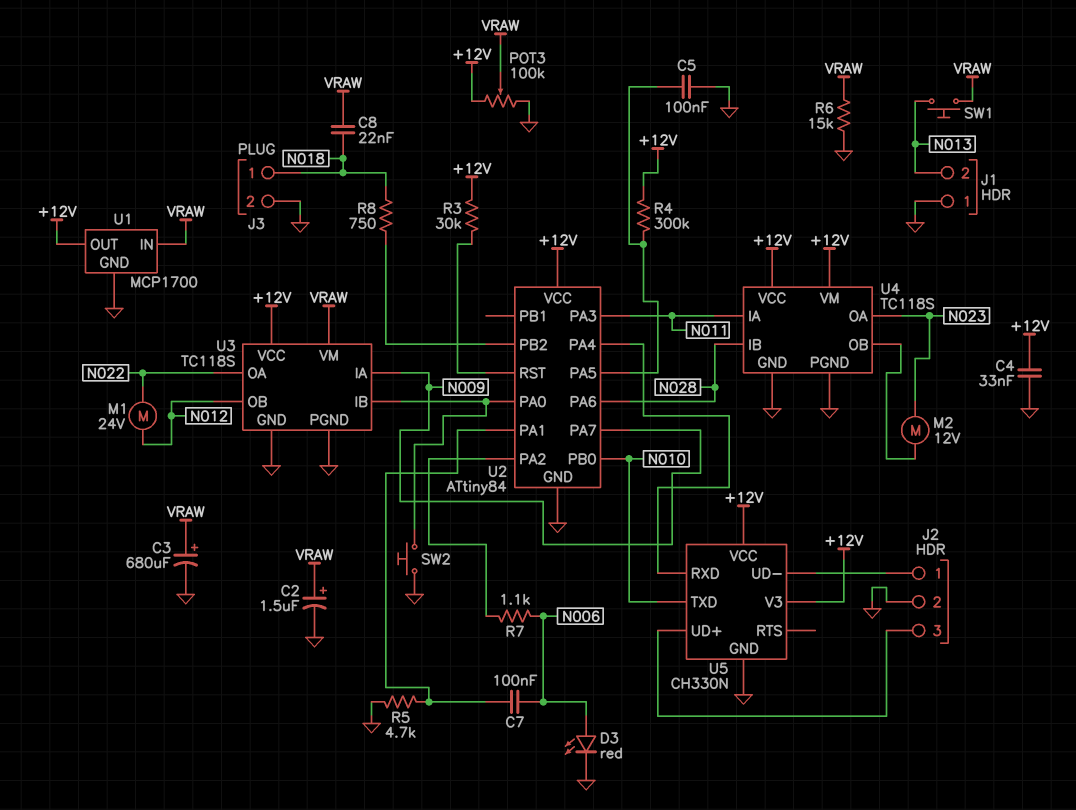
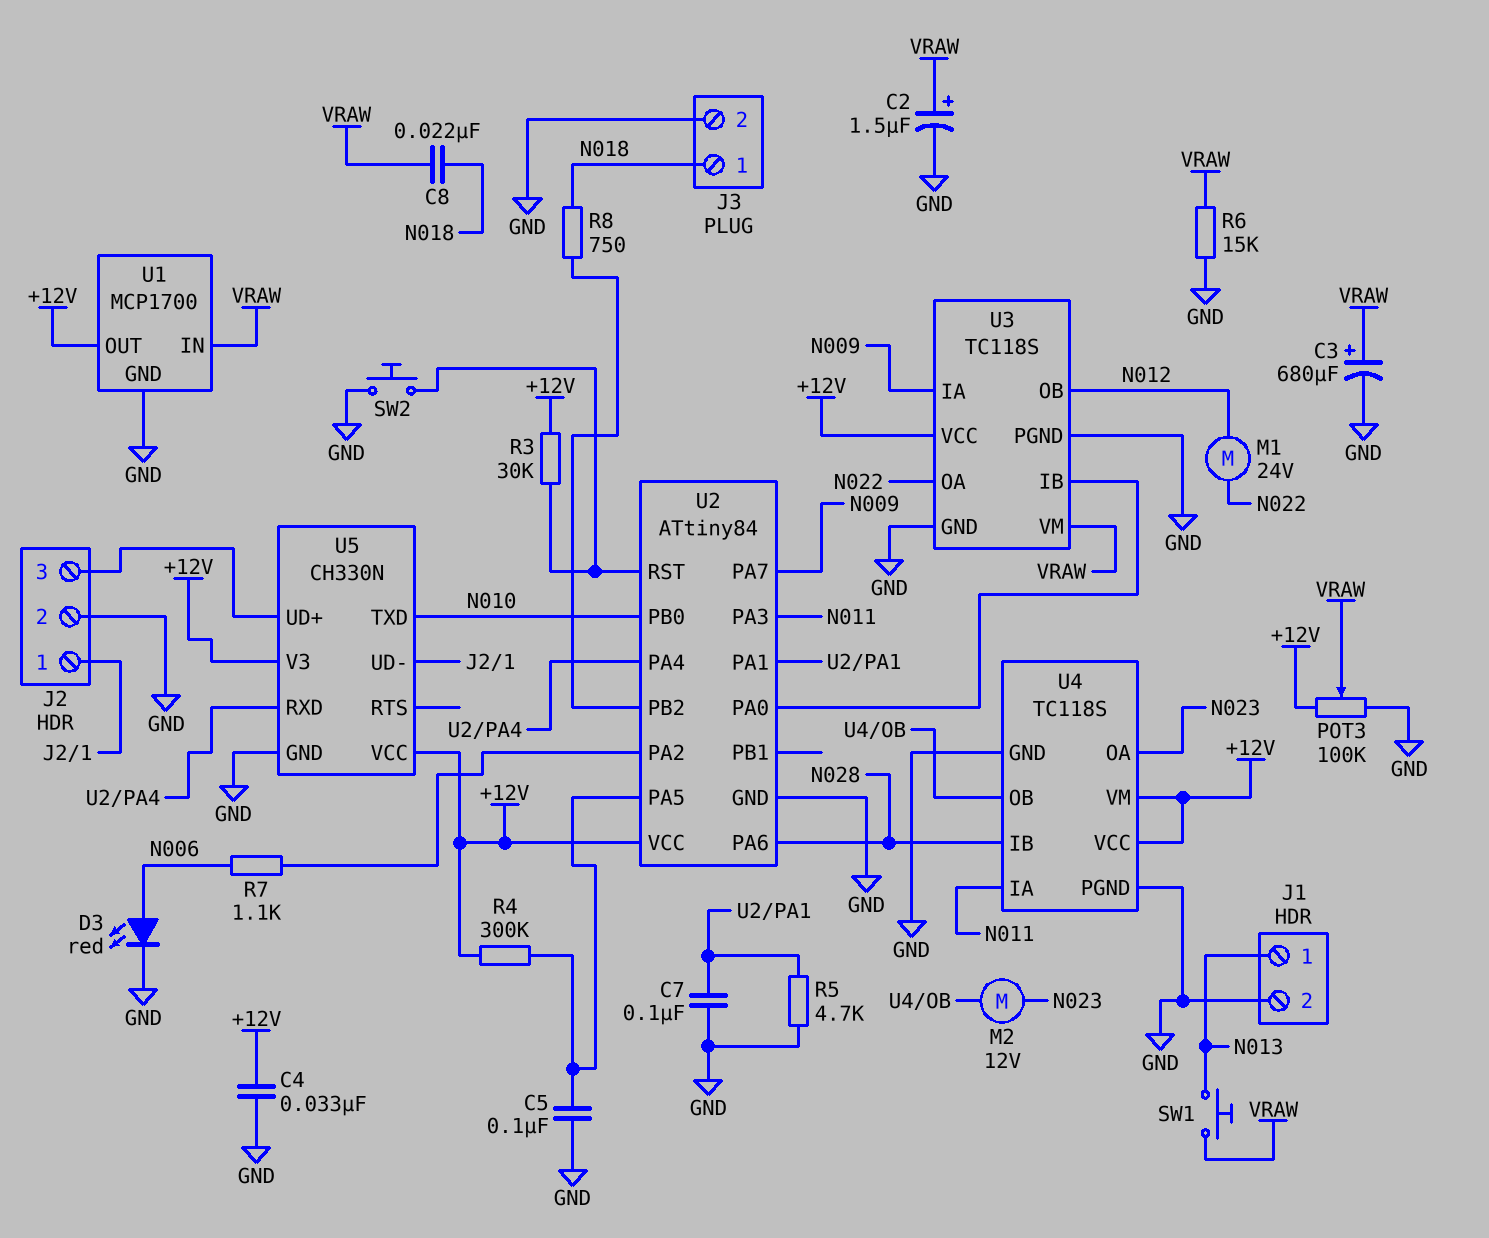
C7: 100nF (N006, U2/PA1) -> 100nF (GND, U2/PA1)
J1 pin 1: GND -> N013
J1 pin 2: N013 -> GND
SW2: button (GND, U2/PA0) -> button (GND, U2/RST)

